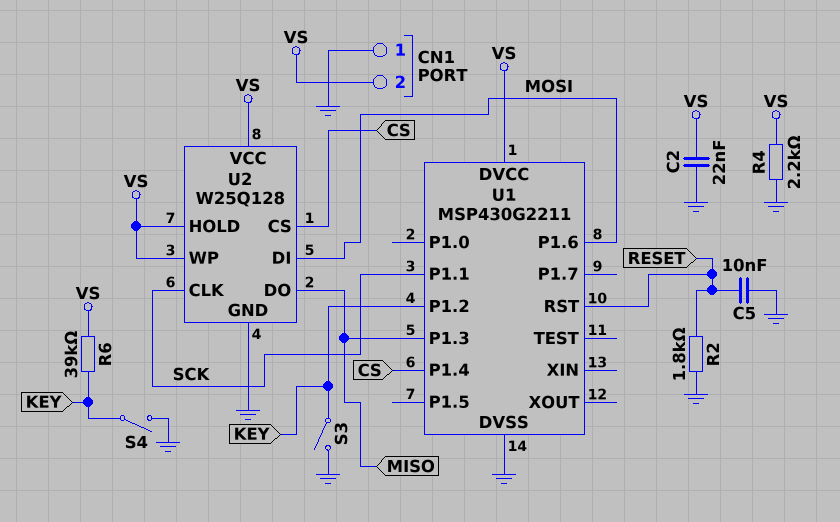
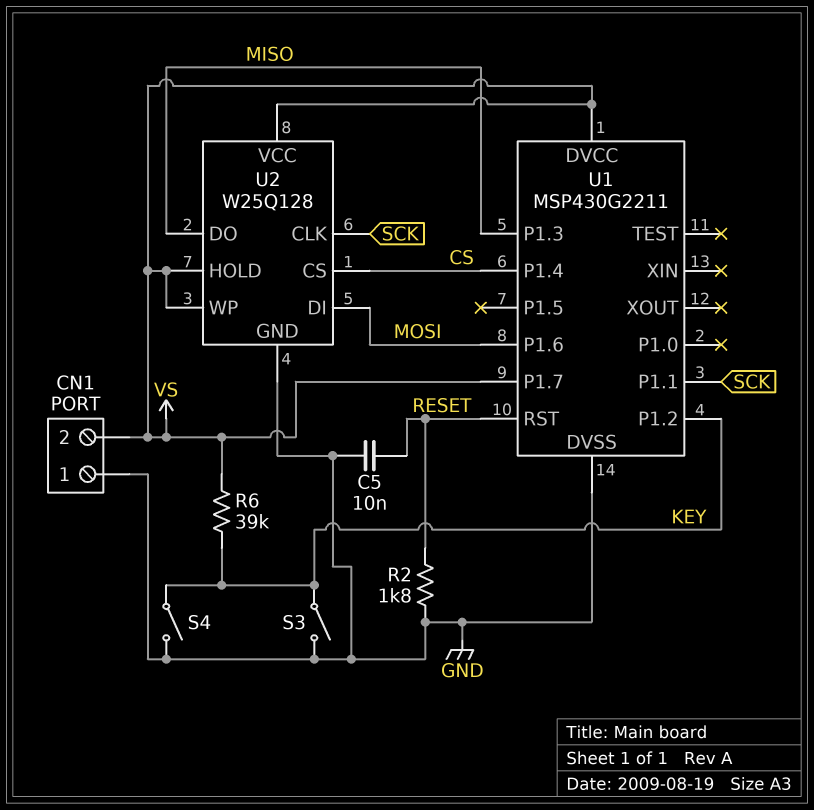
C2: 22nF (GND, VS) -> none
R4: 2.2k (GND, VS) -> none
U1 pin P1.7: none -> VS

